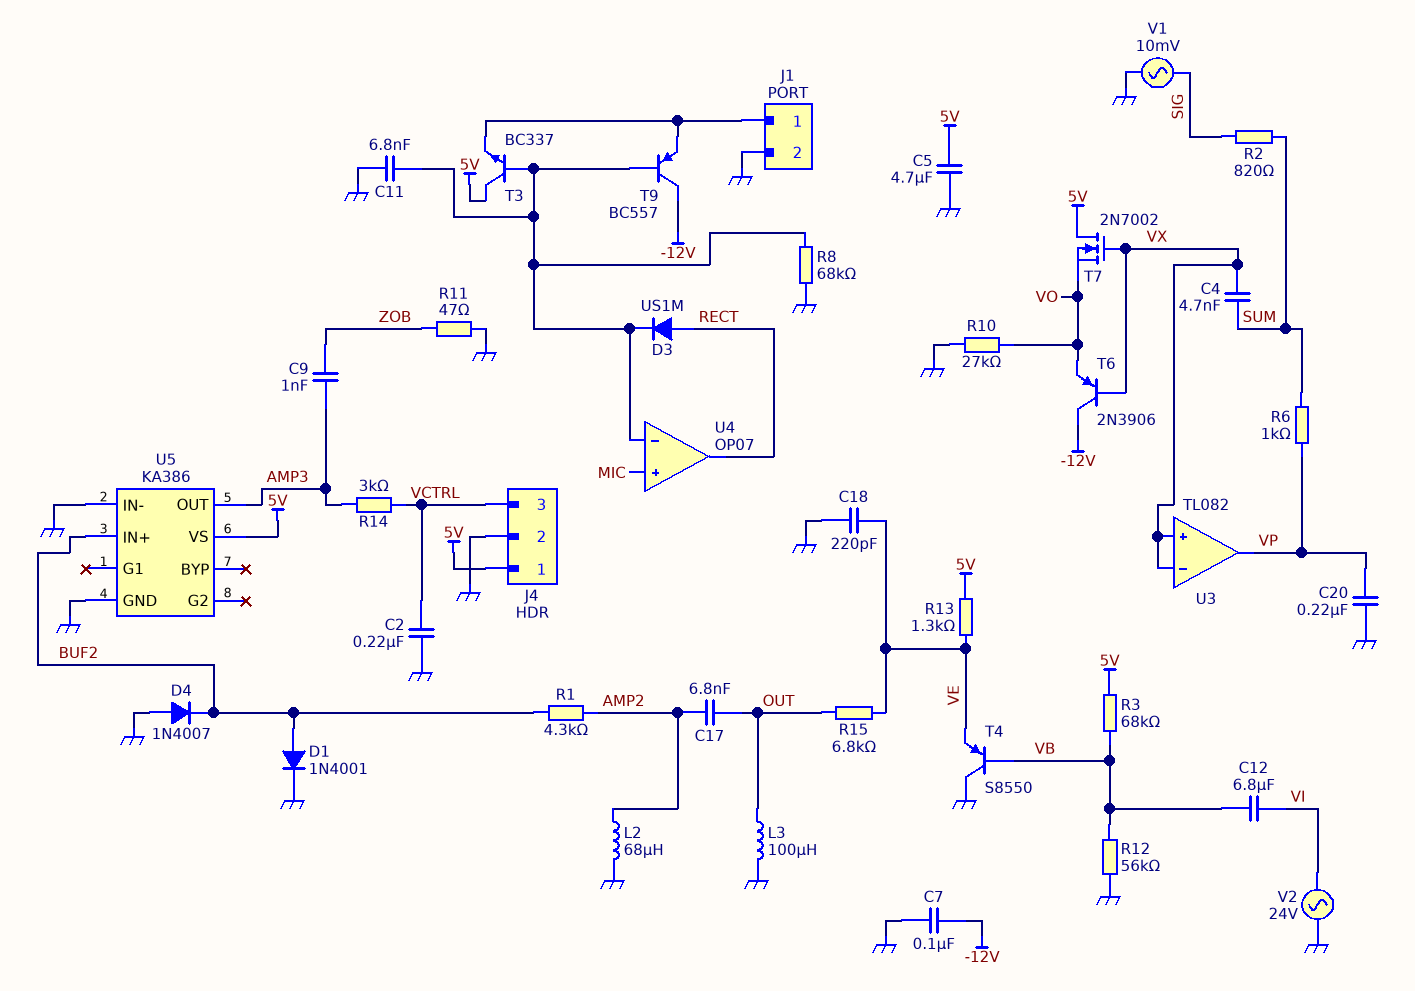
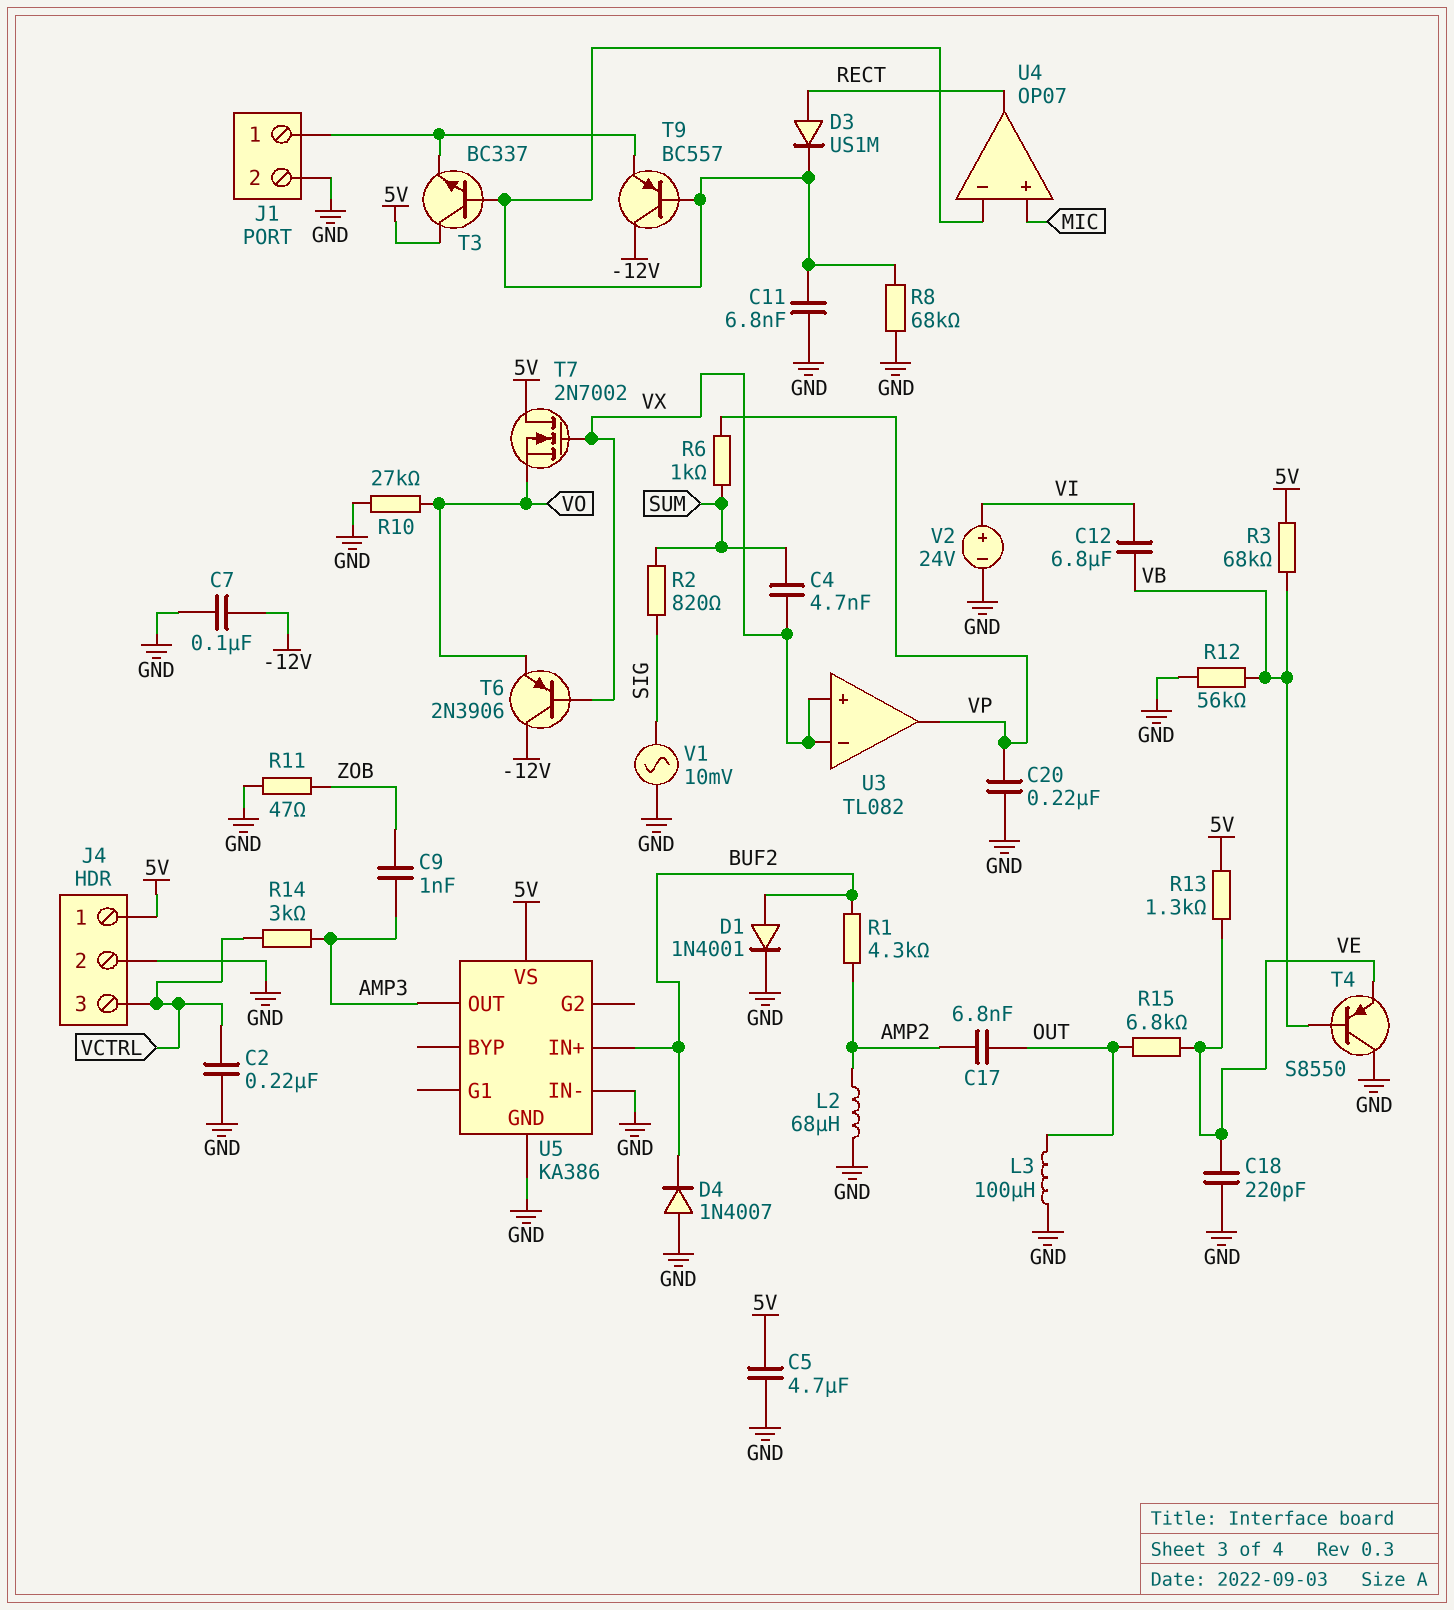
V2: AC 24V (GND, VI) -> 24V (plus VI, minus GND)

